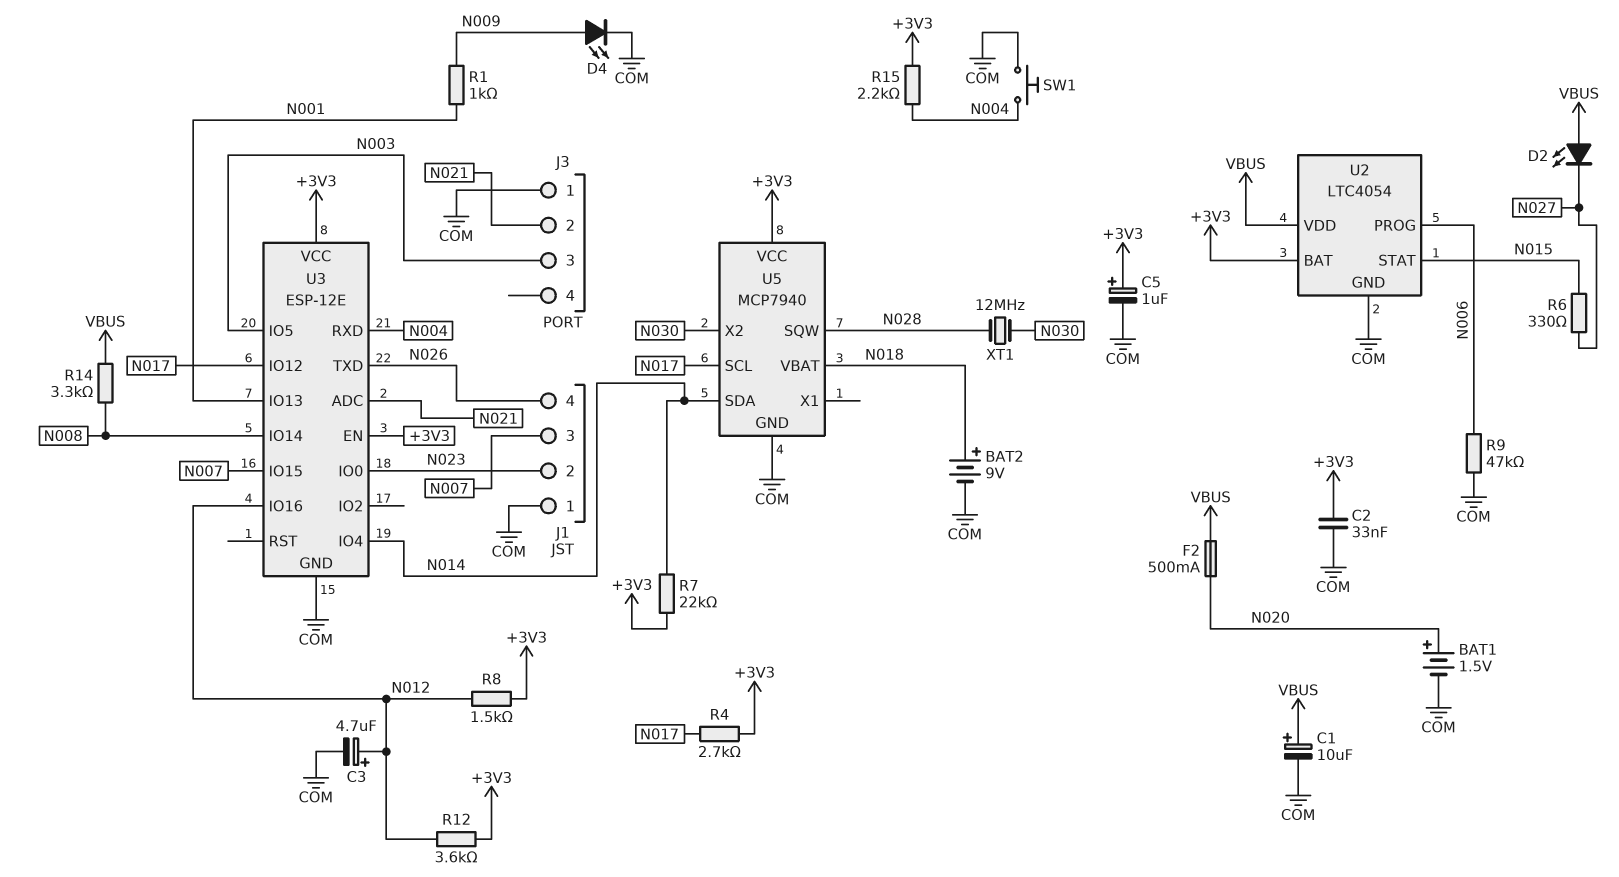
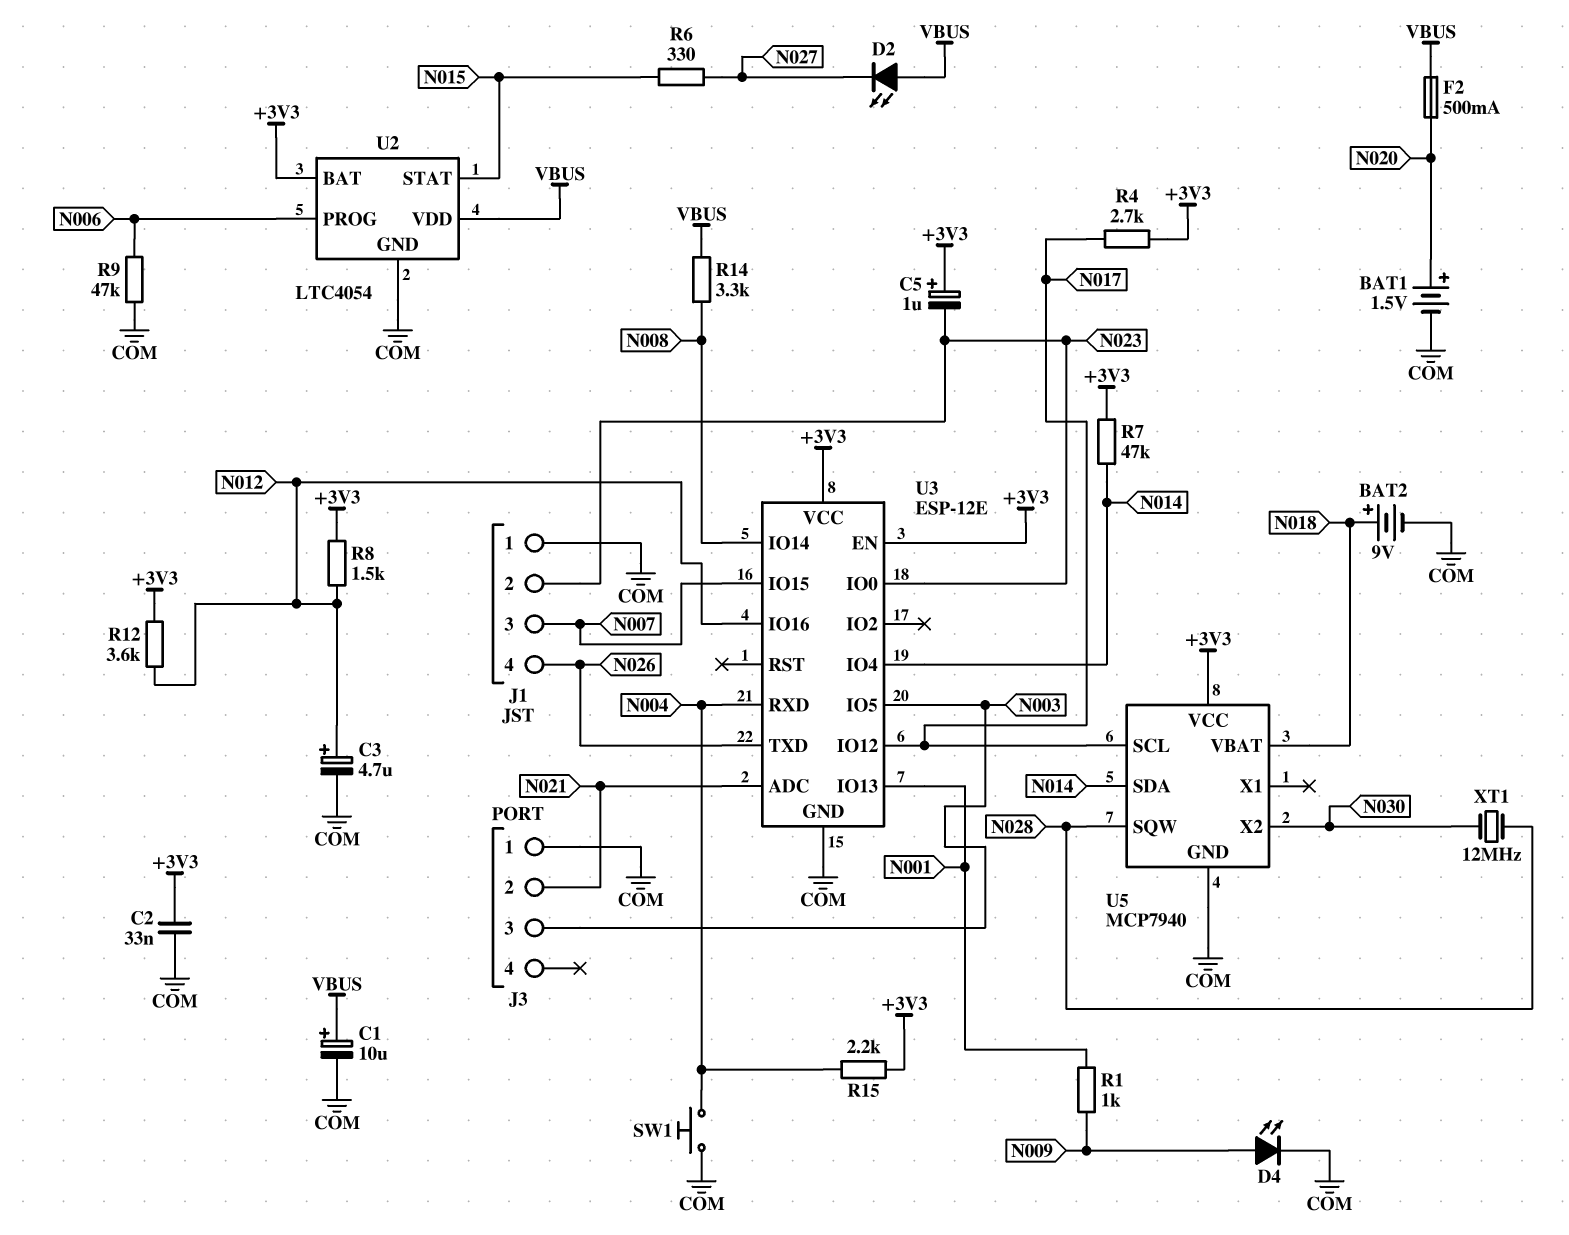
C5: 1uF (plus +3V3, minus COM) -> 1uF (plus +3V3, minus N023)
R7: 22k (+3V3, N014) -> 47k (+3V3, N014)

